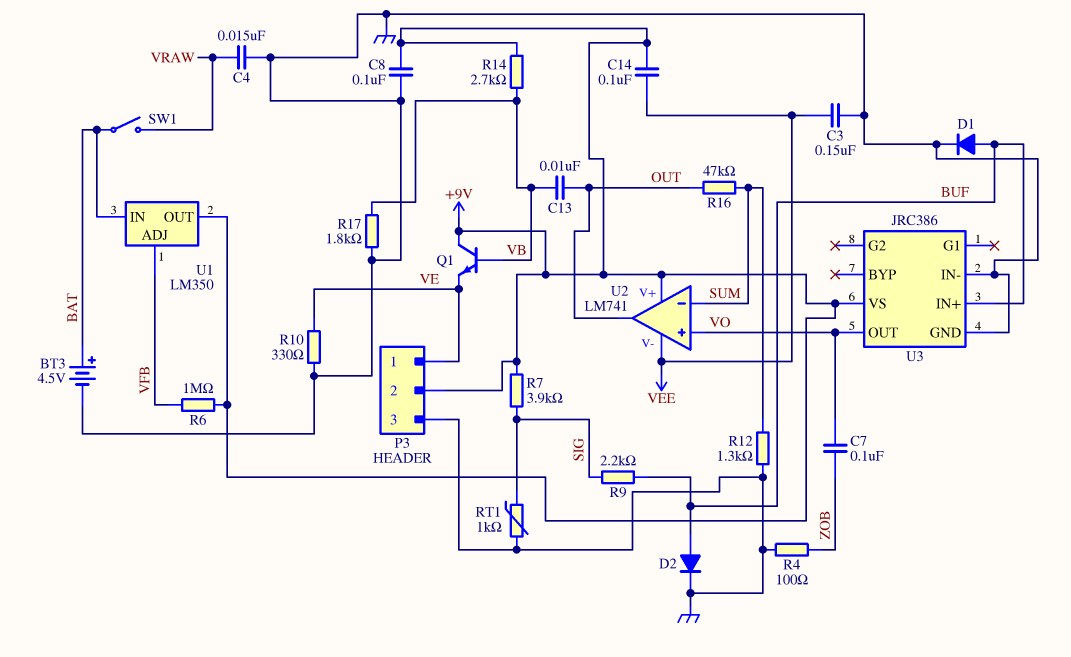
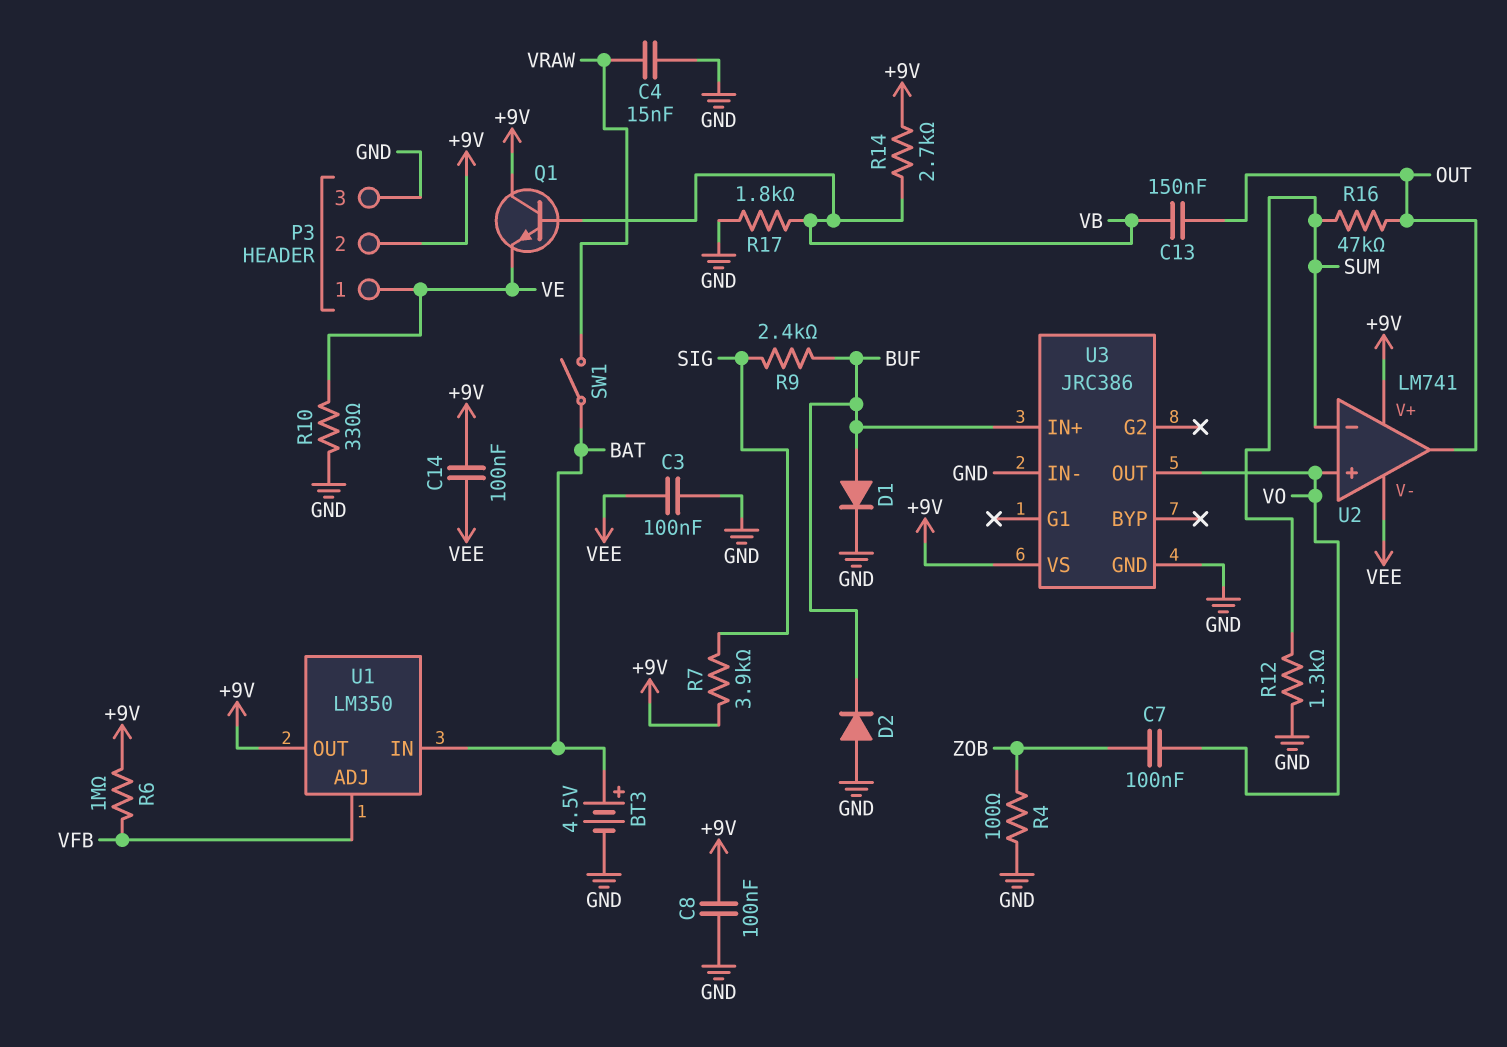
C3: 150nF (GND, VEE) -> 100nF (GND, VEE)
C13: 10nF (OUT, VB) -> 150nF (OUT, VB)
D2: diode (A BUF, K GND) -> diode (A GND, K BUF)
R9: 2.2k (BUF, SIG) -> 2.4k (BUF, SIG)
RT1: 1k (GND, SIG) -> none

